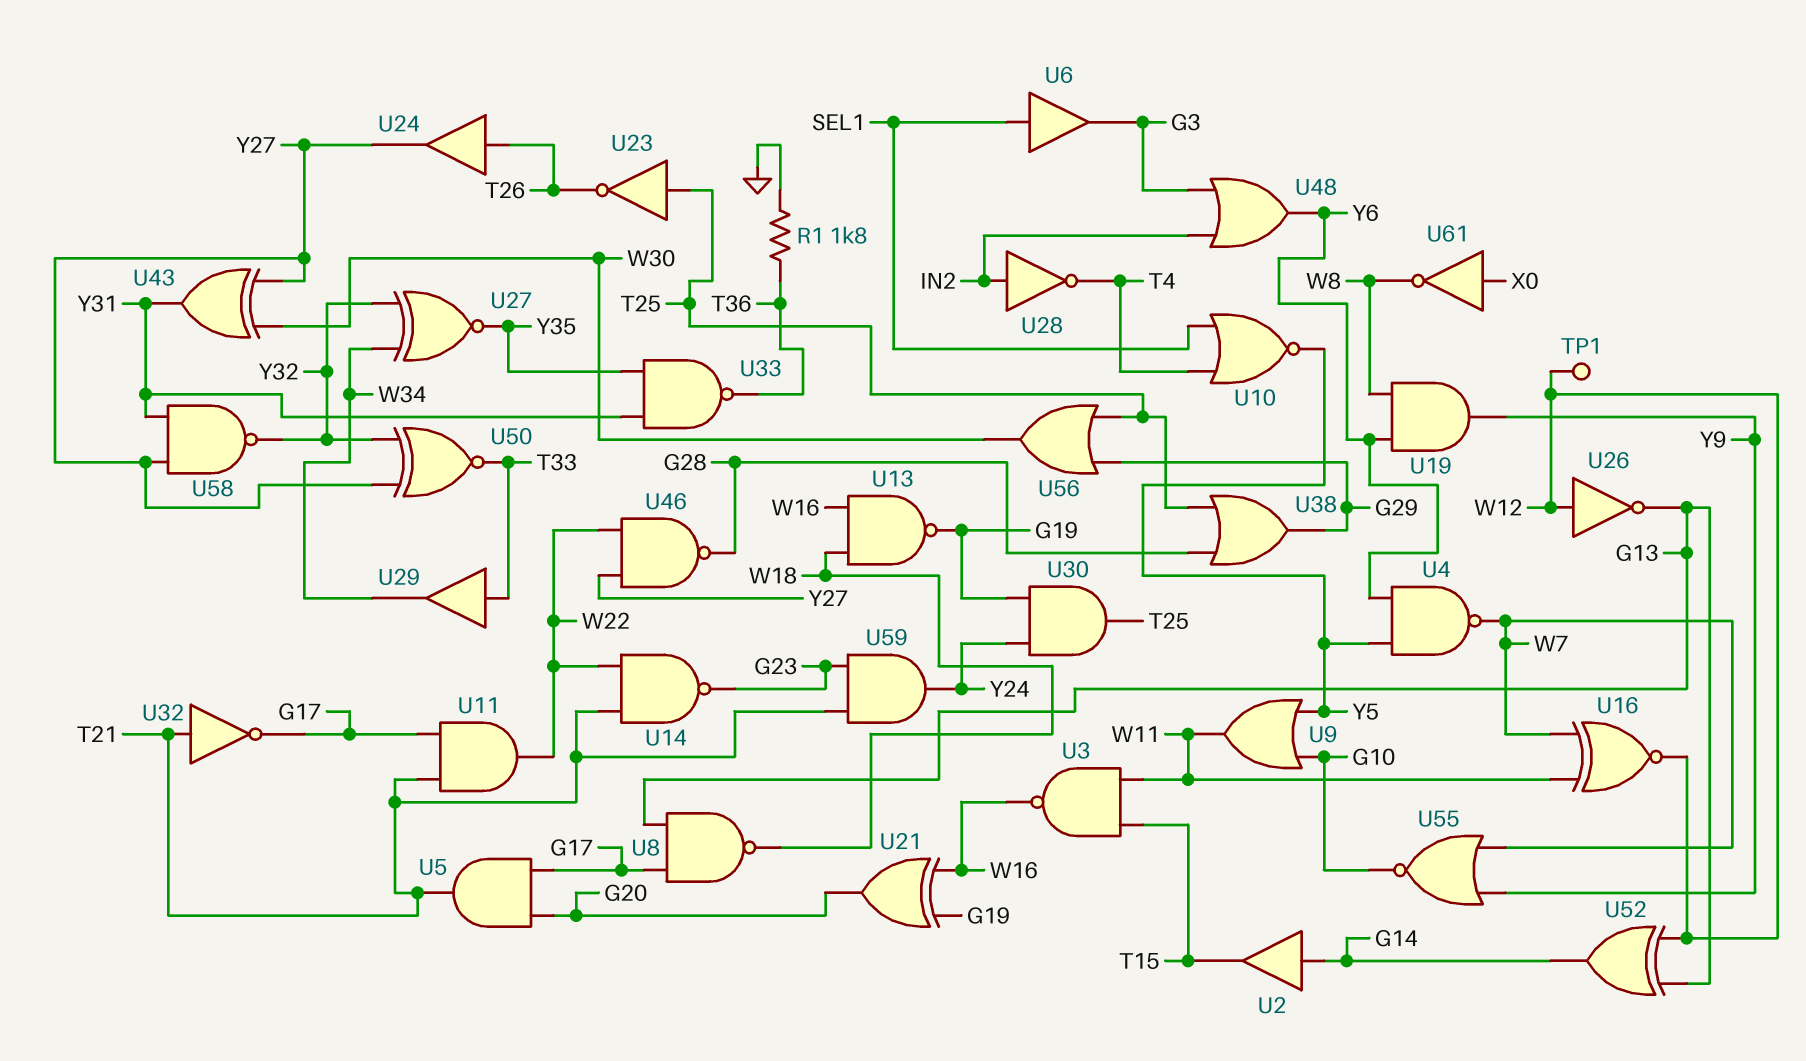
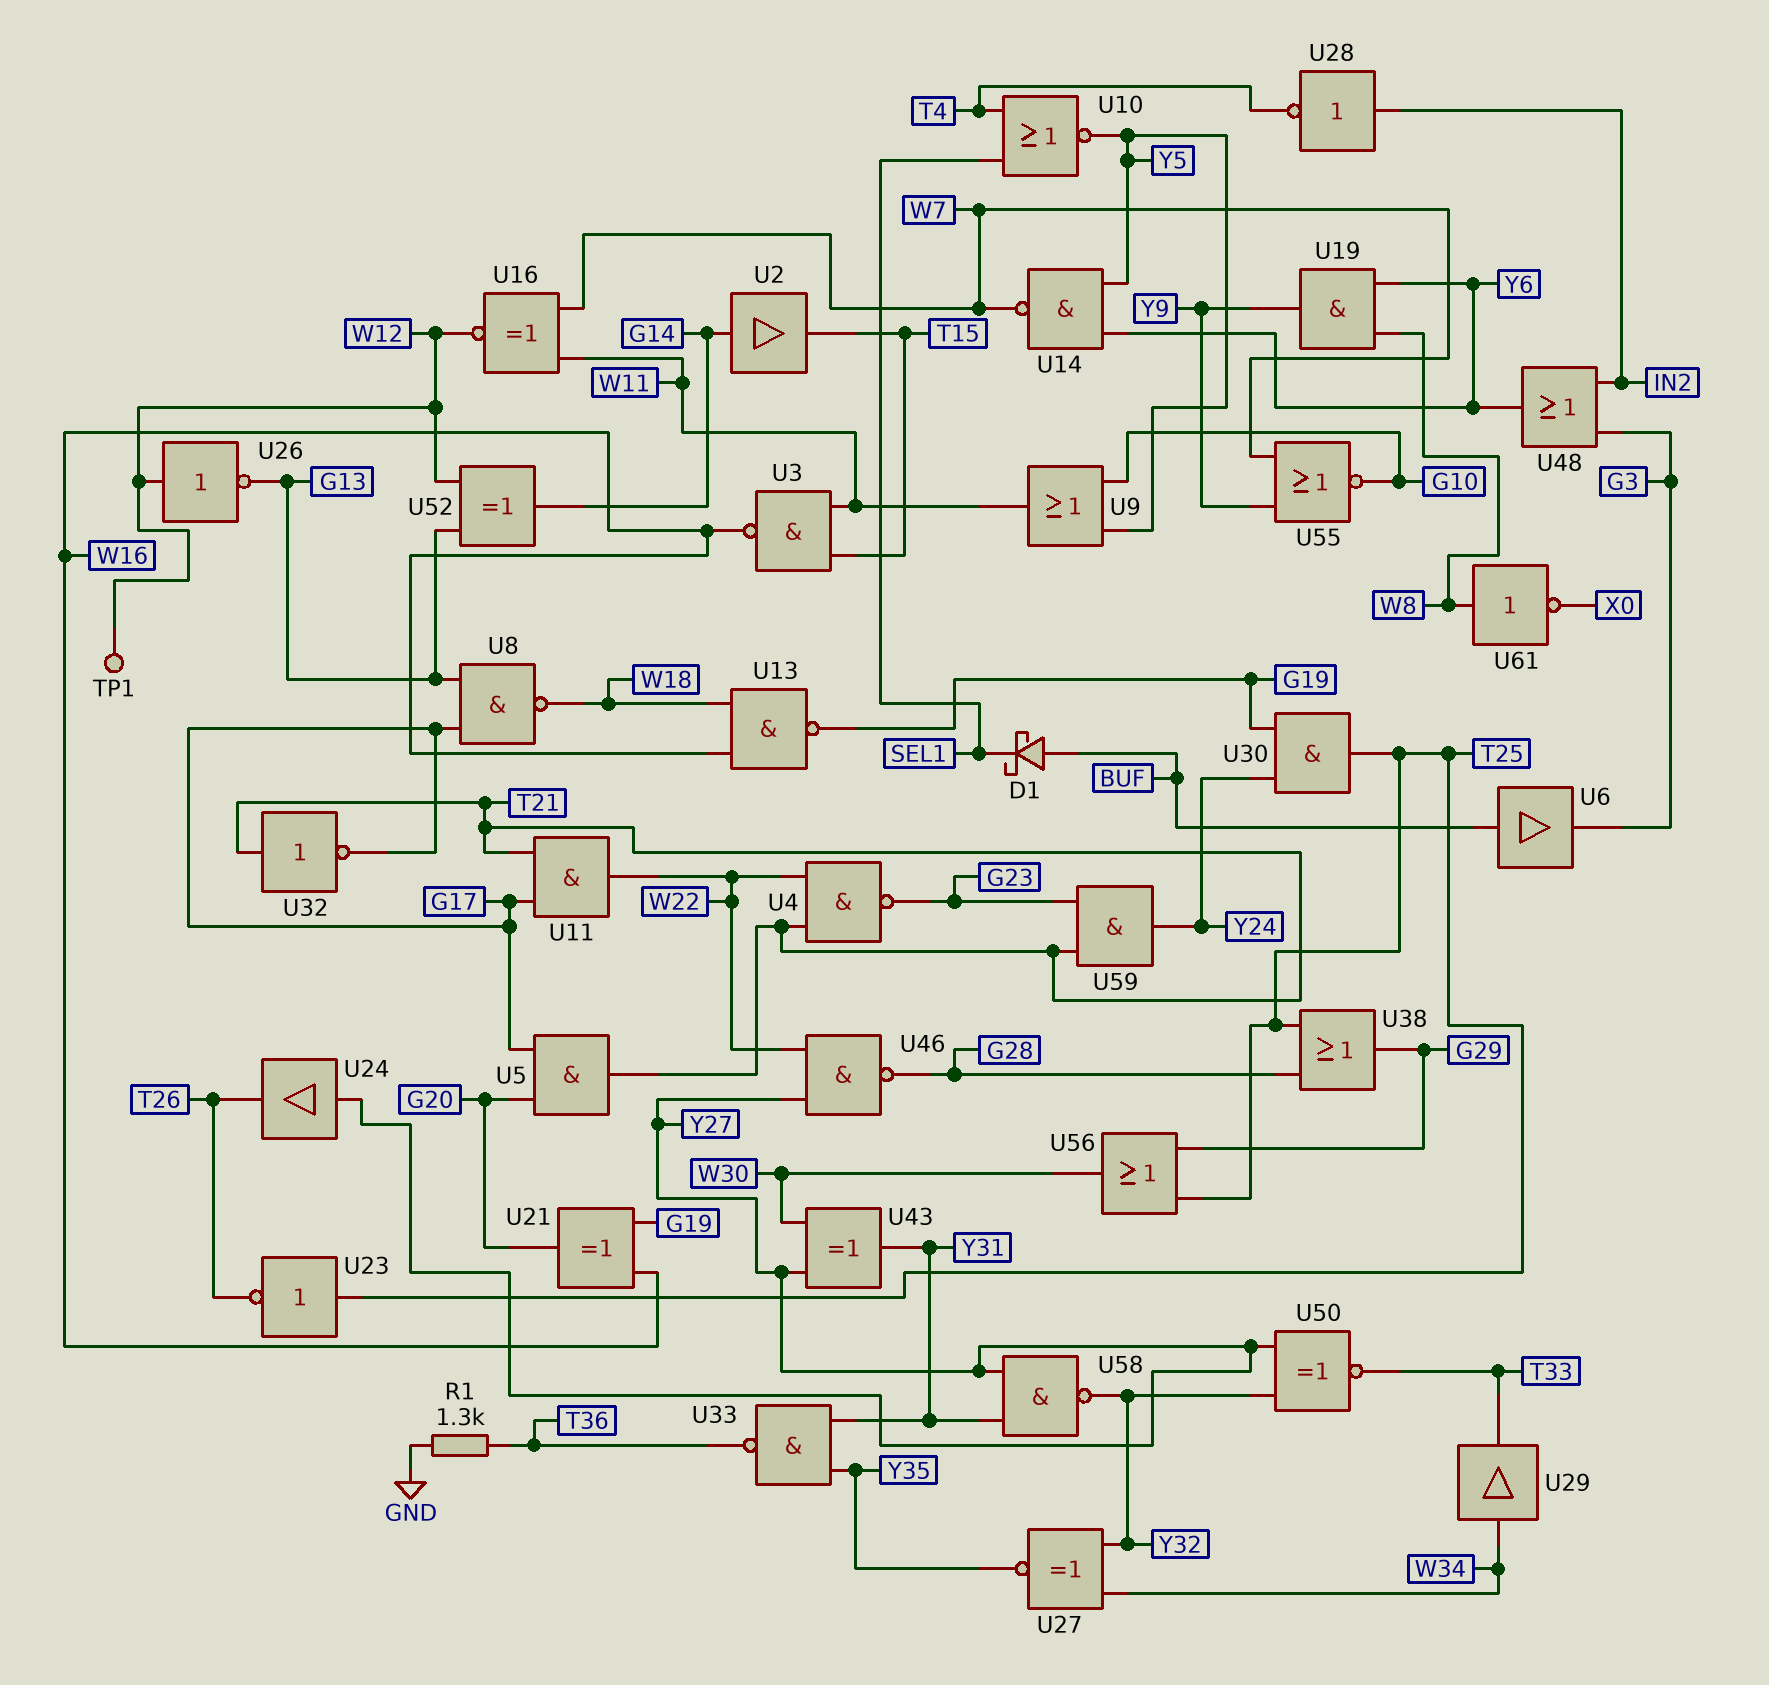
D1: none -> schottky (A BUF, K SEL1)
R1: 1.8k (GND, T36) -> 1.3k (GND, T36)
U4: NAND (in Y5, in Y6, out W7) -> NAND (in T21, in W22, out G23)
U6: buffer (in SEL1, out G3) -> buffer (in BUF, out G3)
U14: NAND (in T21, in W22, out G23) -> NAND (in Y5, in Y6, out W7)
U24: buffer (in T26, out Y27) -> buffer (in Y27, out T26)
U29: buffer (in T33, out W34) -> buffer (in W34, out T33)
U61: NOT (in X0, out W8) -> NOT (in W8, out X0)

